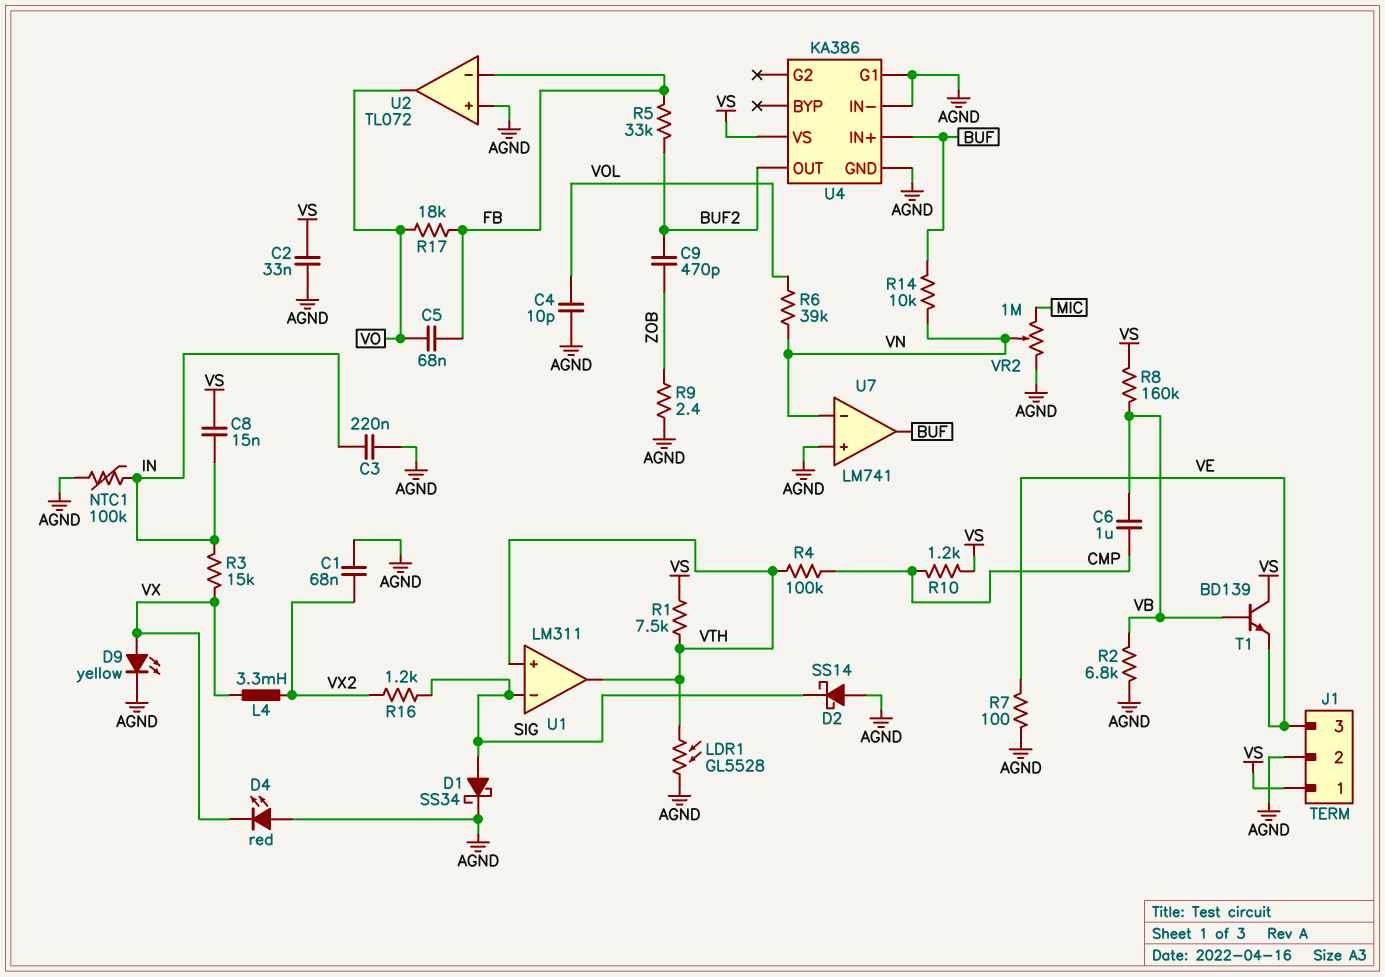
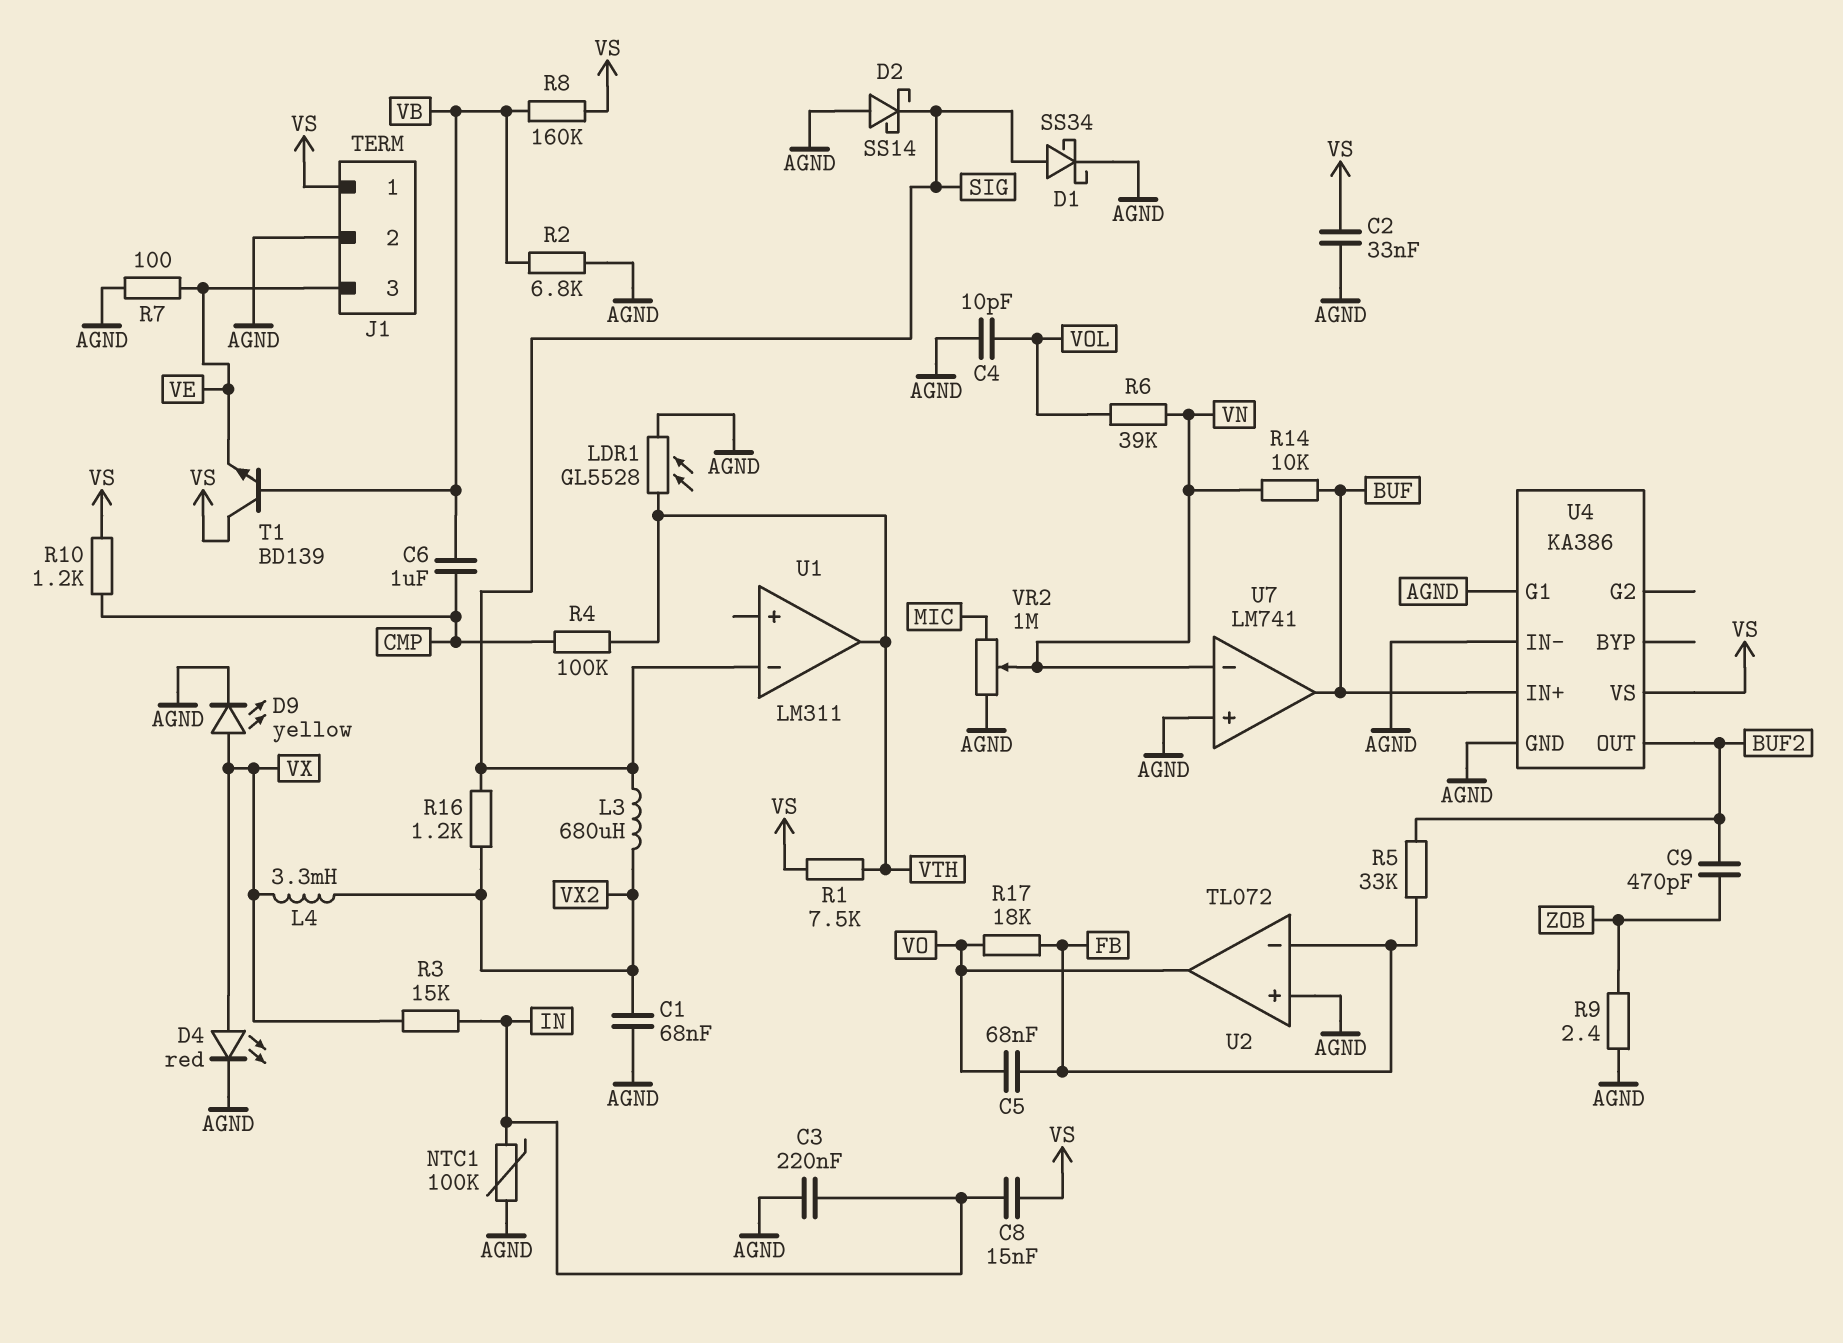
D4: LED red (A AGND, K VX) -> LED red (A VX, K AGND)
L3: none -> 680uH (SIG, VX2)
U1 pin in+: VTH -> none

